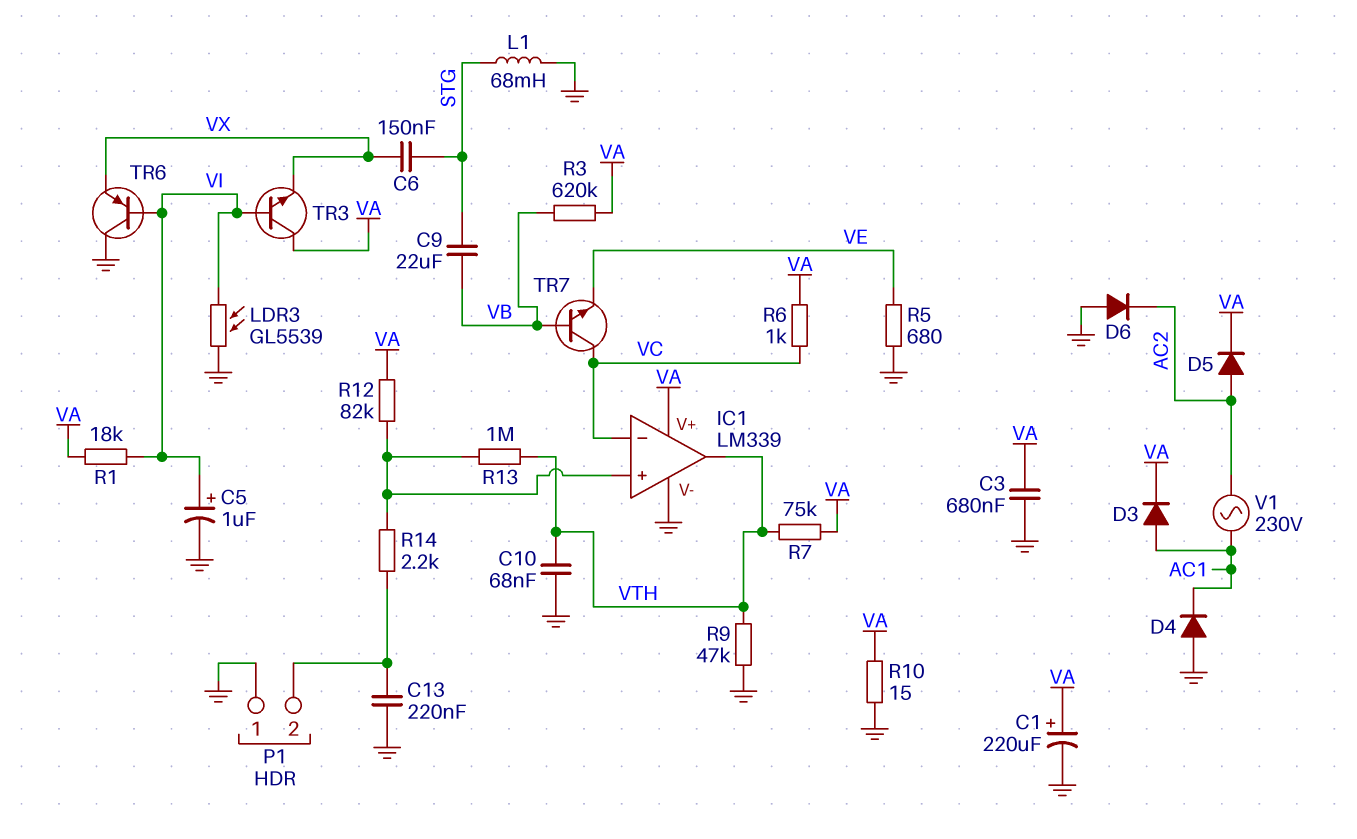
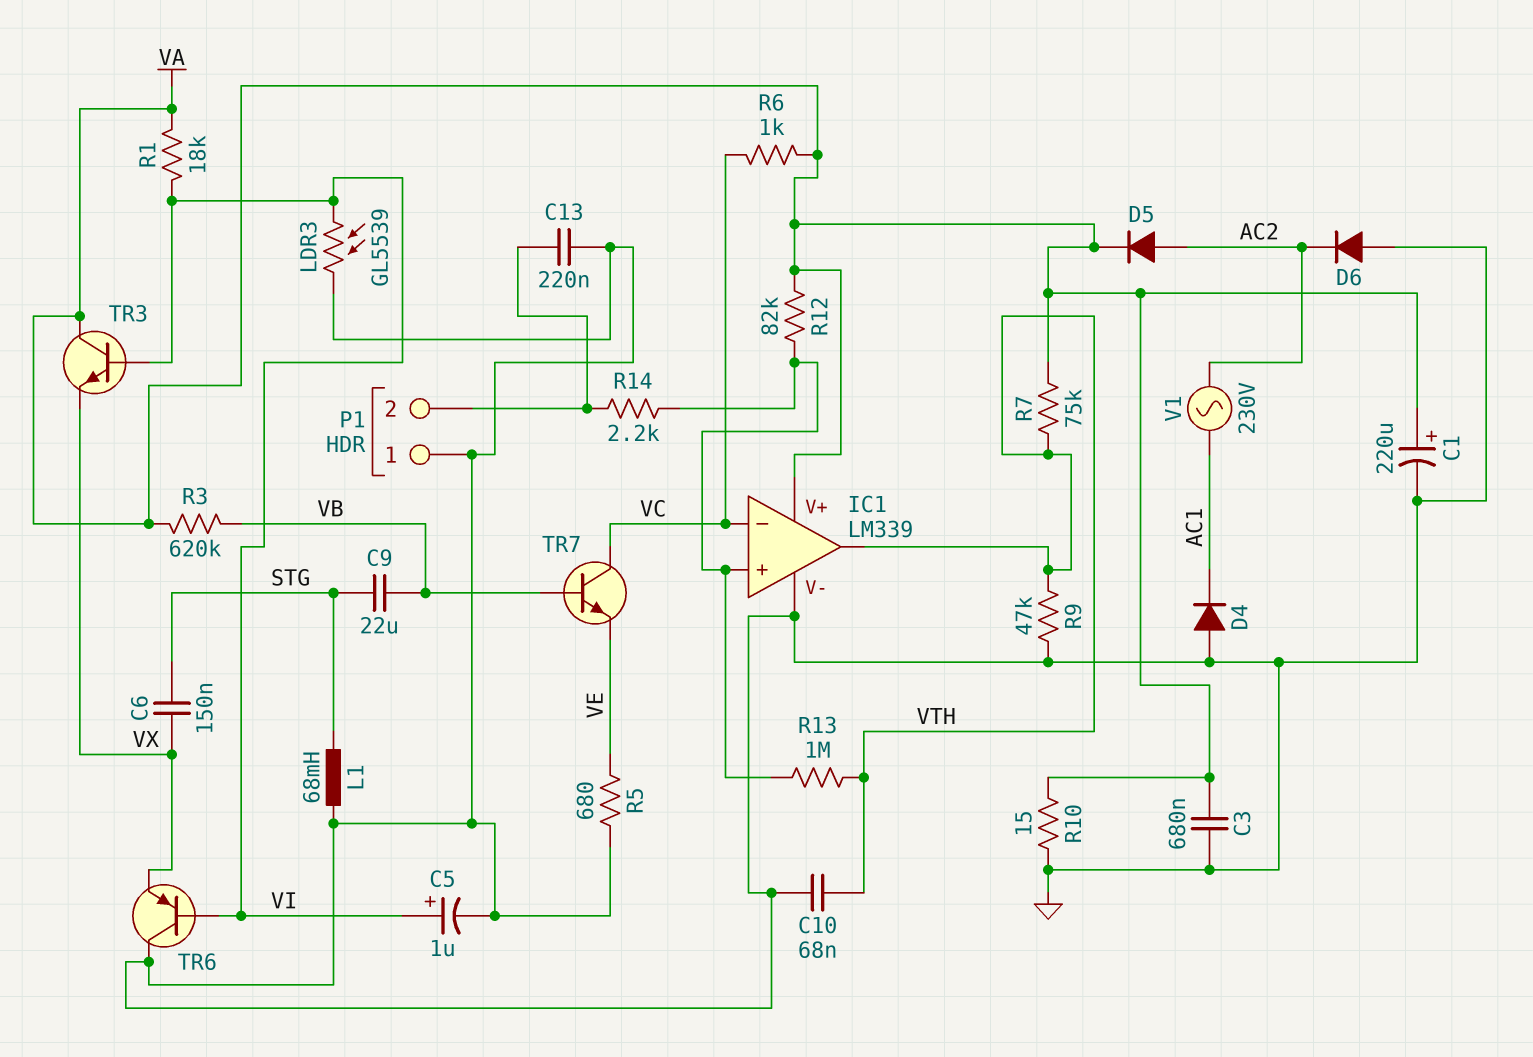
D3: diode (A AC1, K VA) -> none

